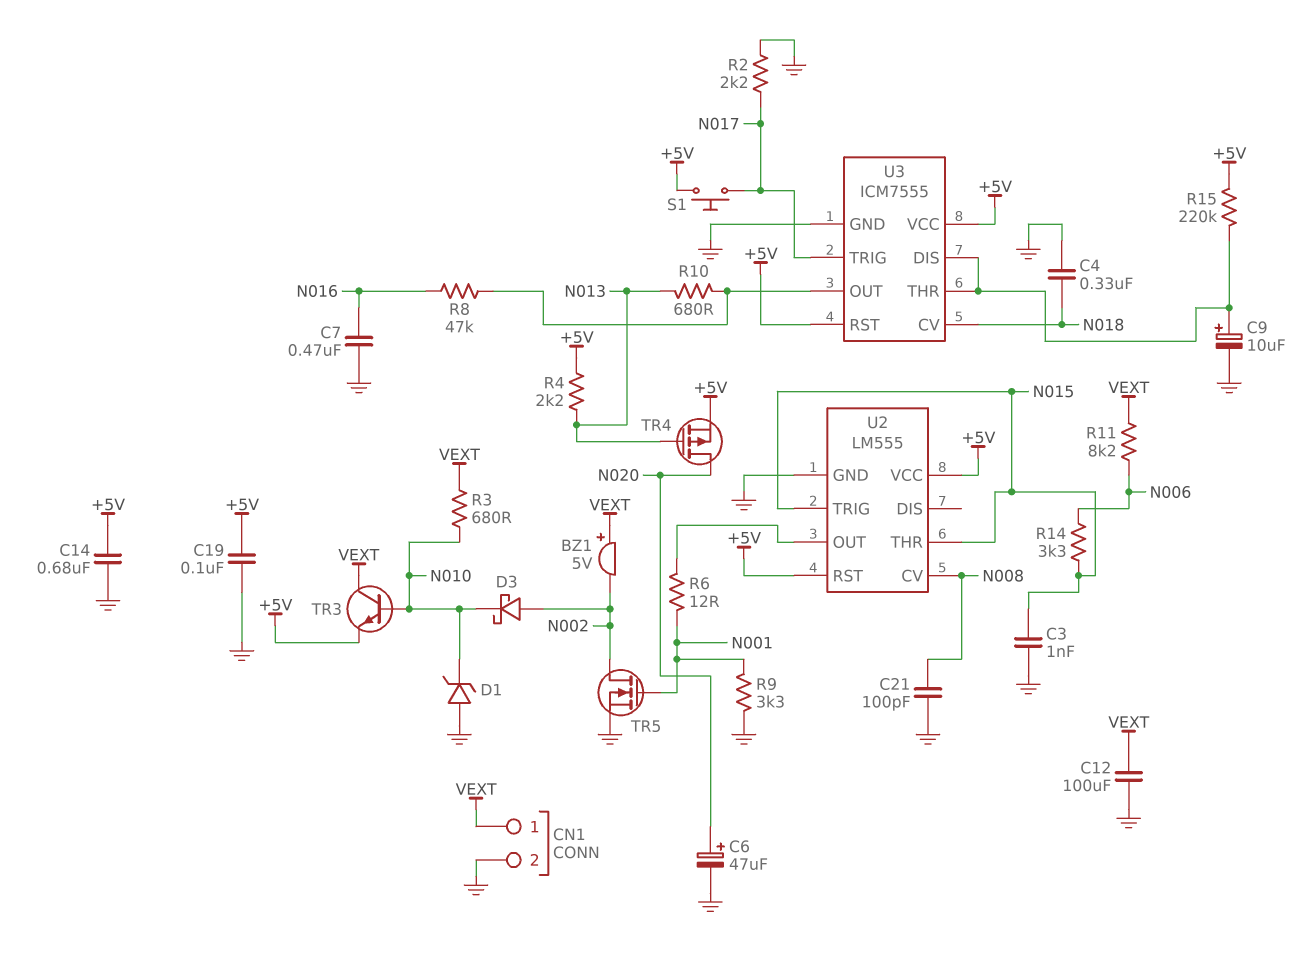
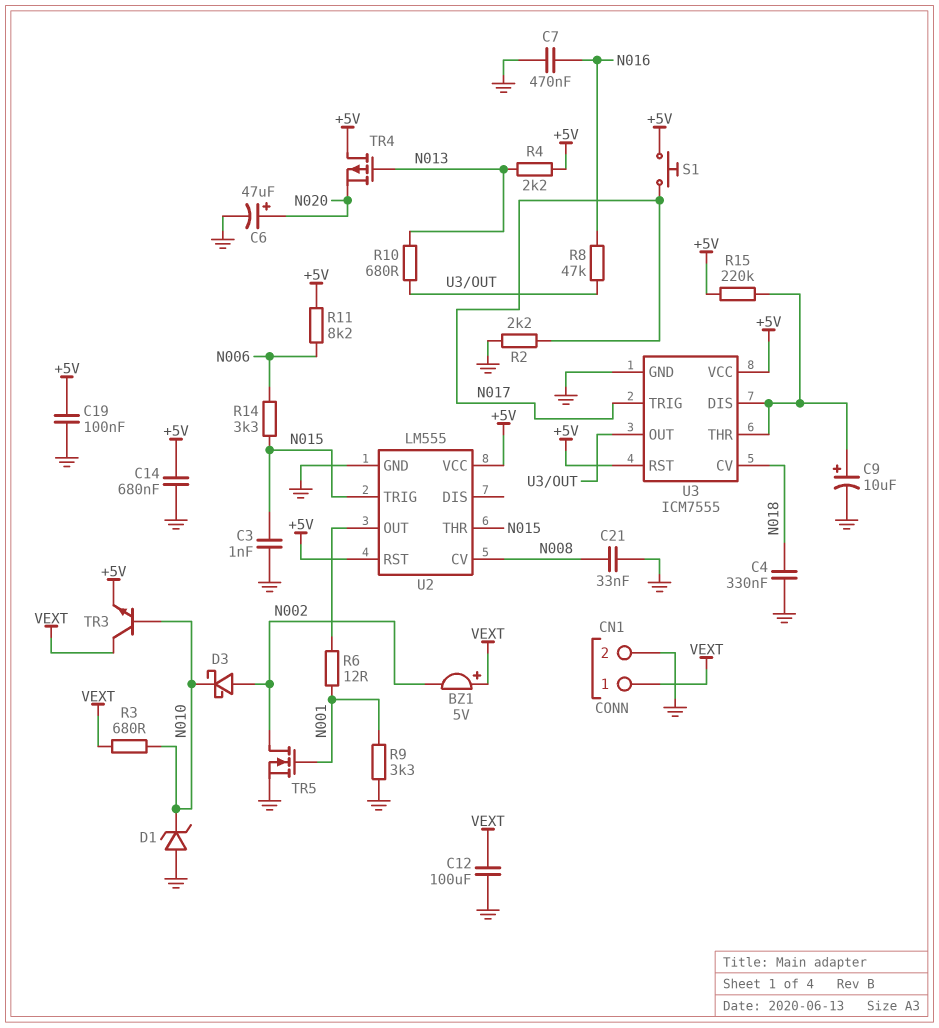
C21: 100pF (GND, N008) -> 33nF (GND, N008)
R11: 8.2k (N006, VEXT) -> 8.2k (+5V, N006)
TR4: PMOS (G N013, D N020, S +5V) -> PMOS (G N013, D +5V, S N020)

